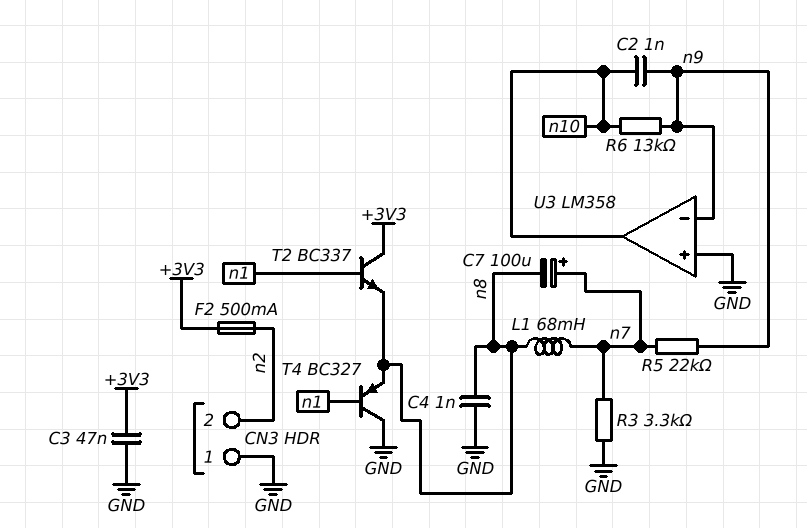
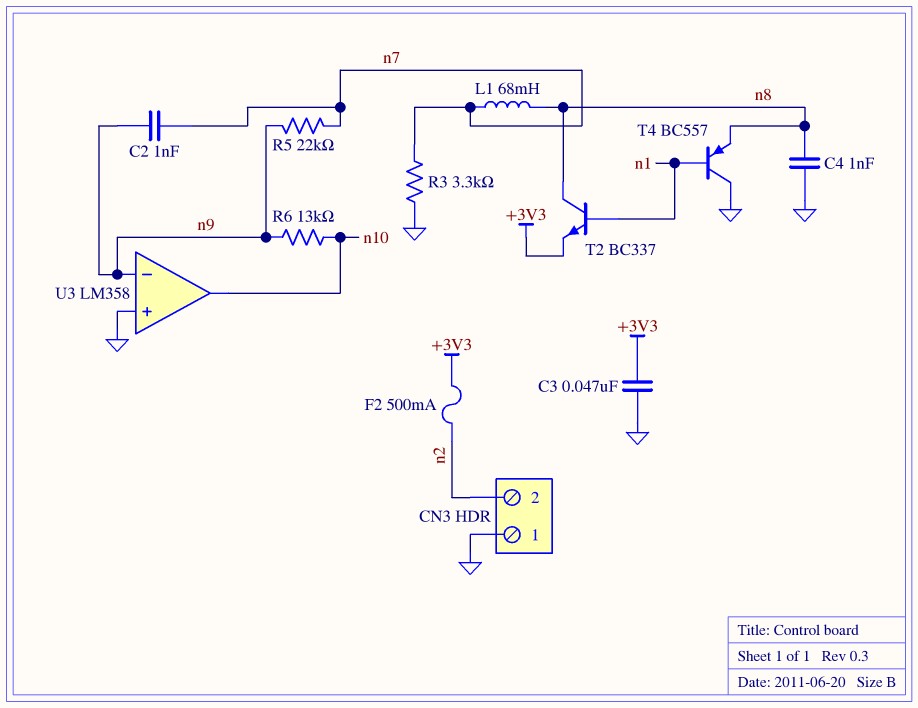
C2: 1nF (n9, n10) -> 1nF (n7, n9)
C7: 100uF (plus n7, minus n8) -> none
T2: NPN BC337 (B n1, C +3V3, E n8) -> NPN BC337 (B n1, C n8, E +3V3)
T4: PNP BC327 (B n1, C GND, E n8) -> PNP BC557 (B n1, C GND, E n8)

